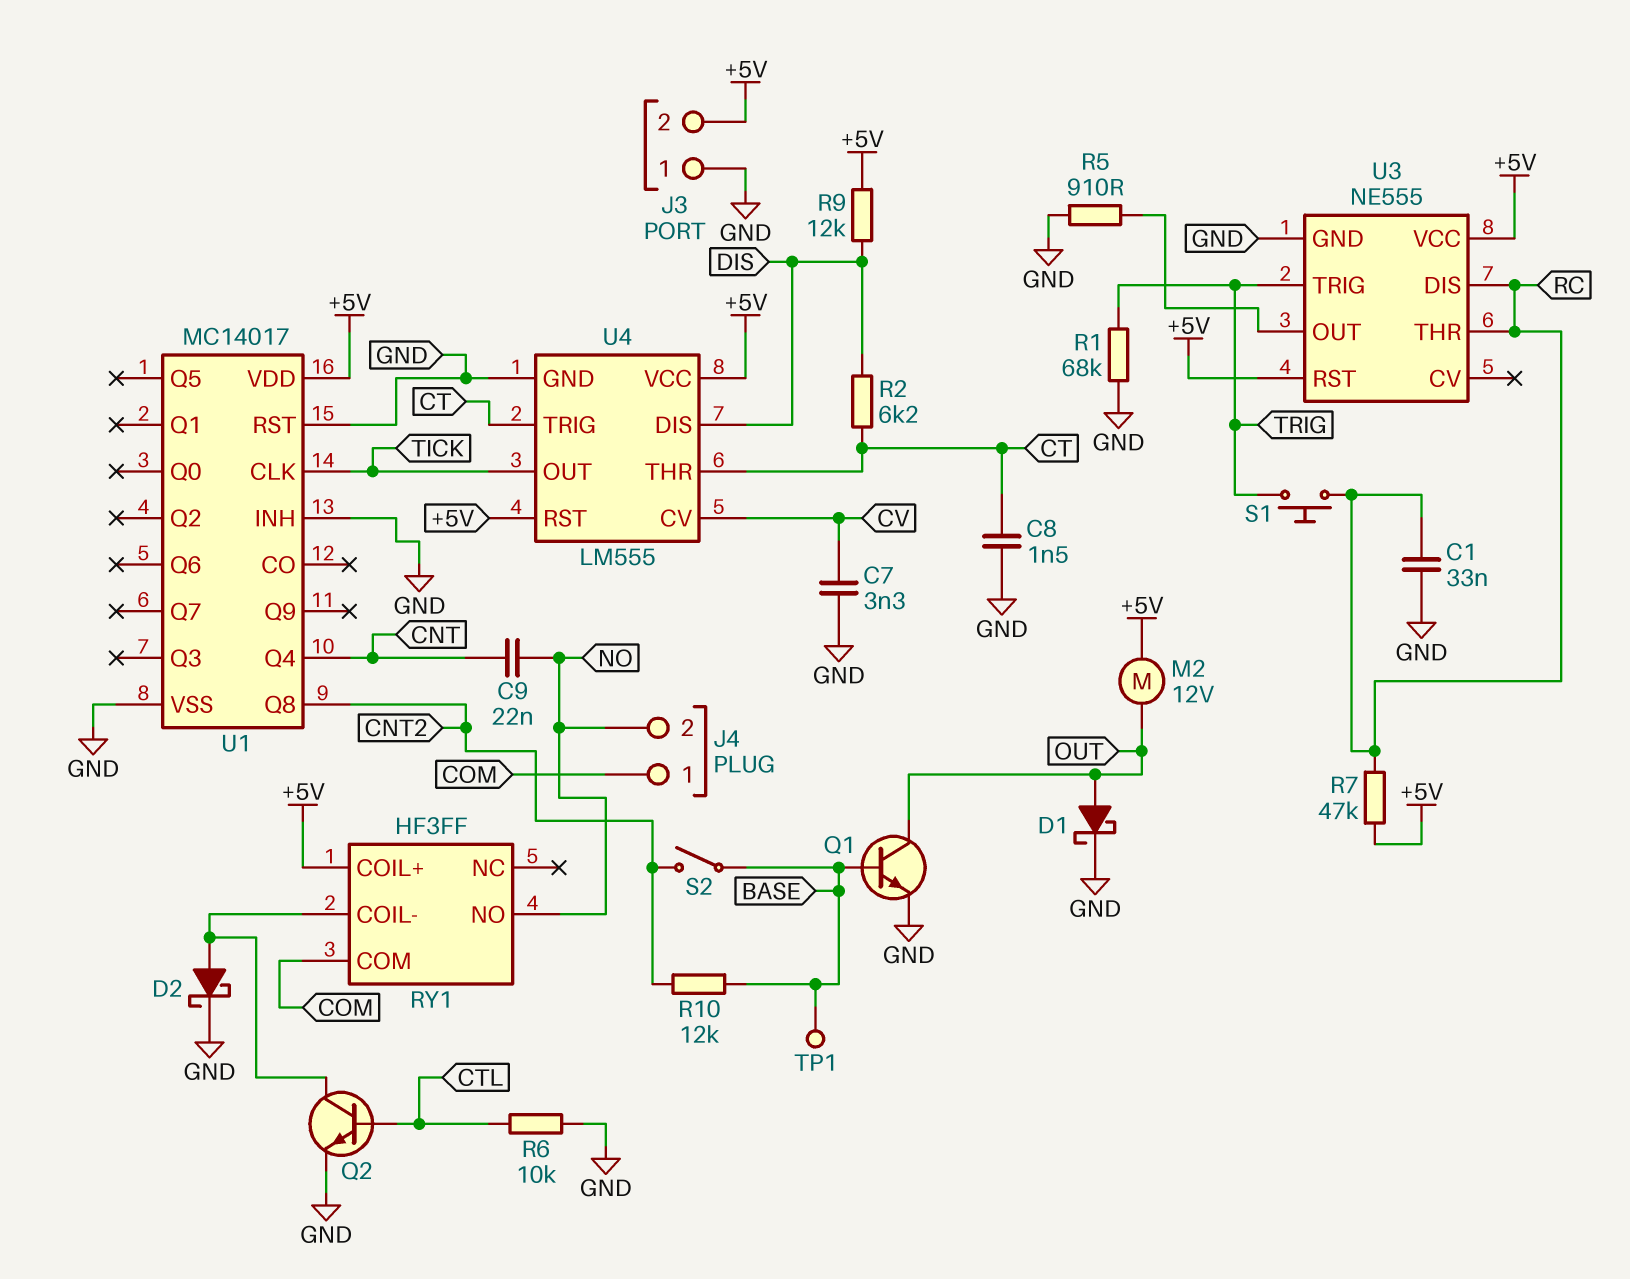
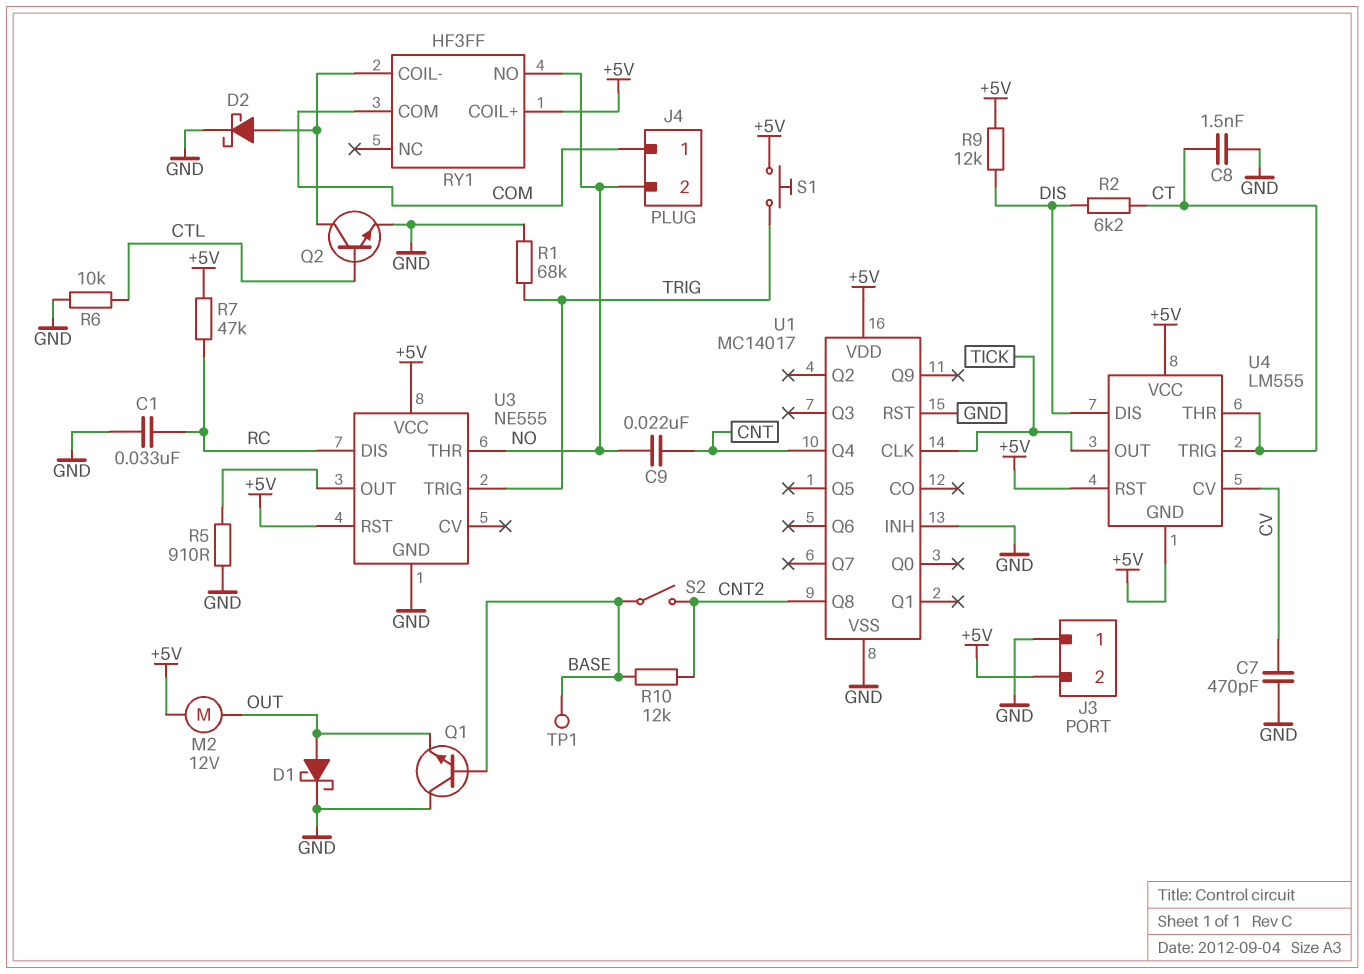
C7: 3.3nF (CV, GND) -> 470pF (CV, GND)
Q1: NPN (B BASE, C OUT, E GND) -> NPN (B BASE, C GND, E OUT)
S1: button (RC, TRIG) -> button (+5V, TRIG)
U3 pin THR: RC -> NO
U4 pin GND: GND -> +5V

